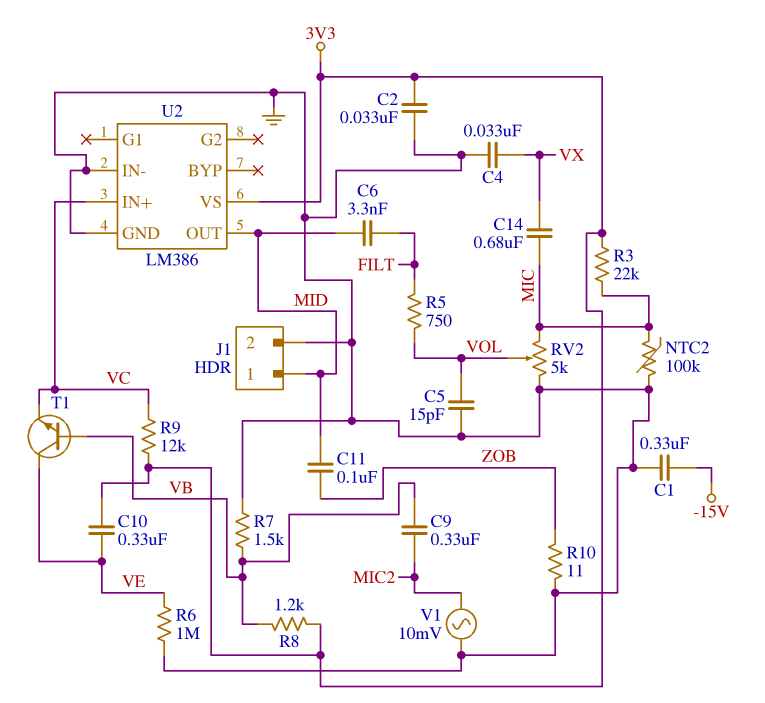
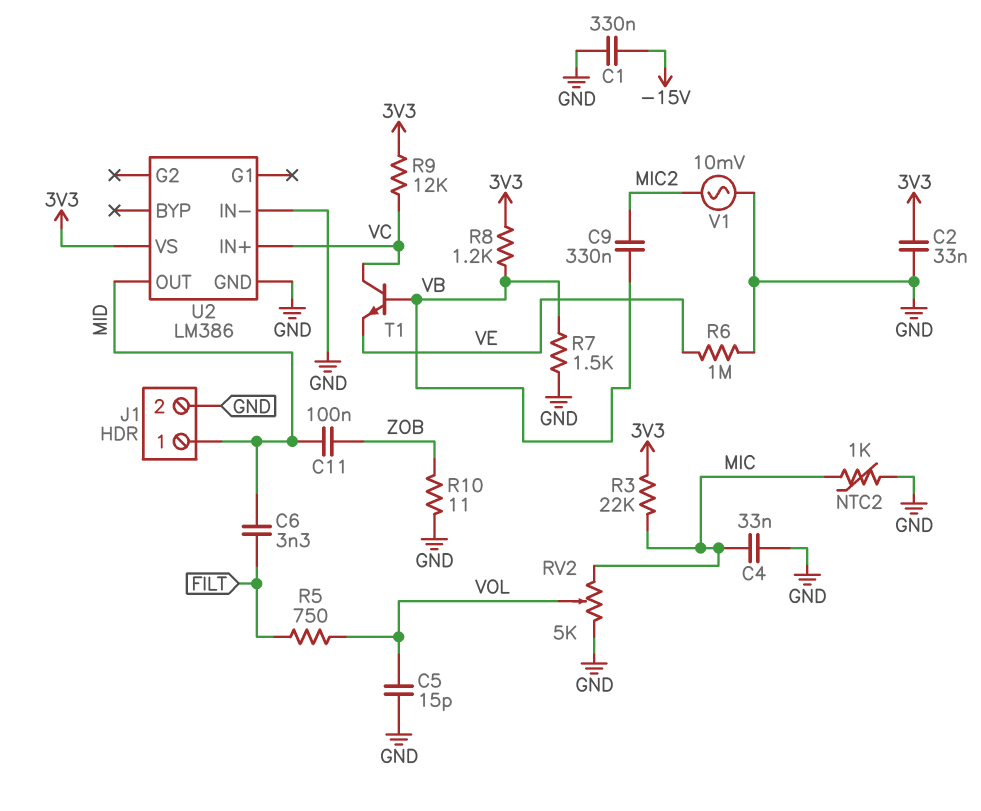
C4: 33nF (GND, VX) -> 33nF (GND, MIC)
C10: 330nF (3V3, VE) -> none
C14: 680nF (MIC, VX) -> none
NTC2: 100k (GND, MIC) -> 1k (GND, MIC)
T1: NPN (B VB, C VE, E VC) -> NPN (B VB, C VC, E VE)

